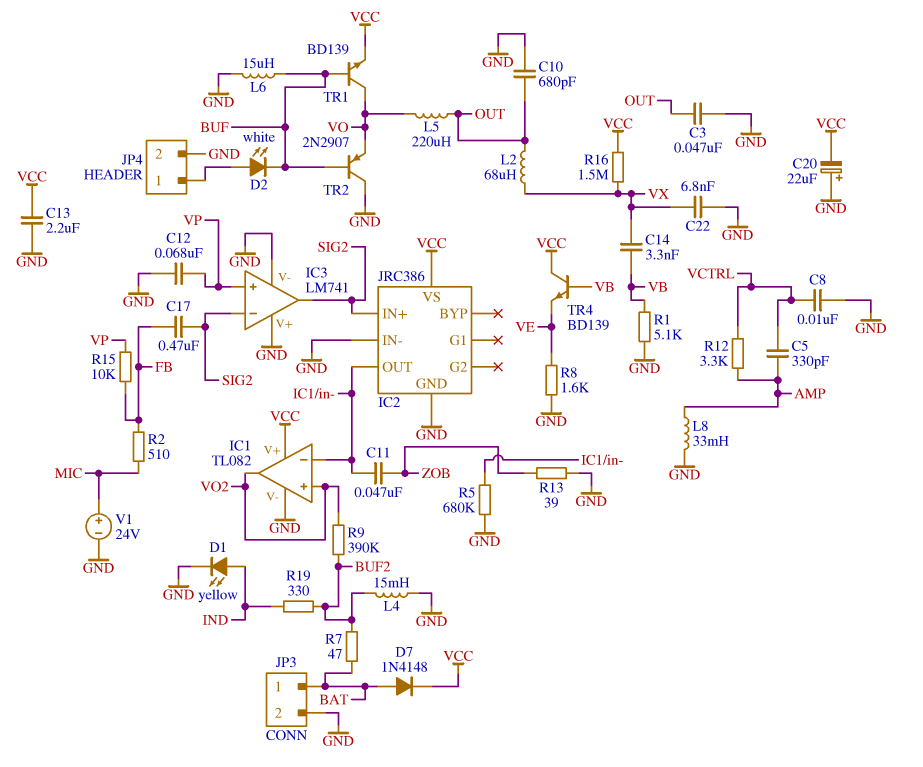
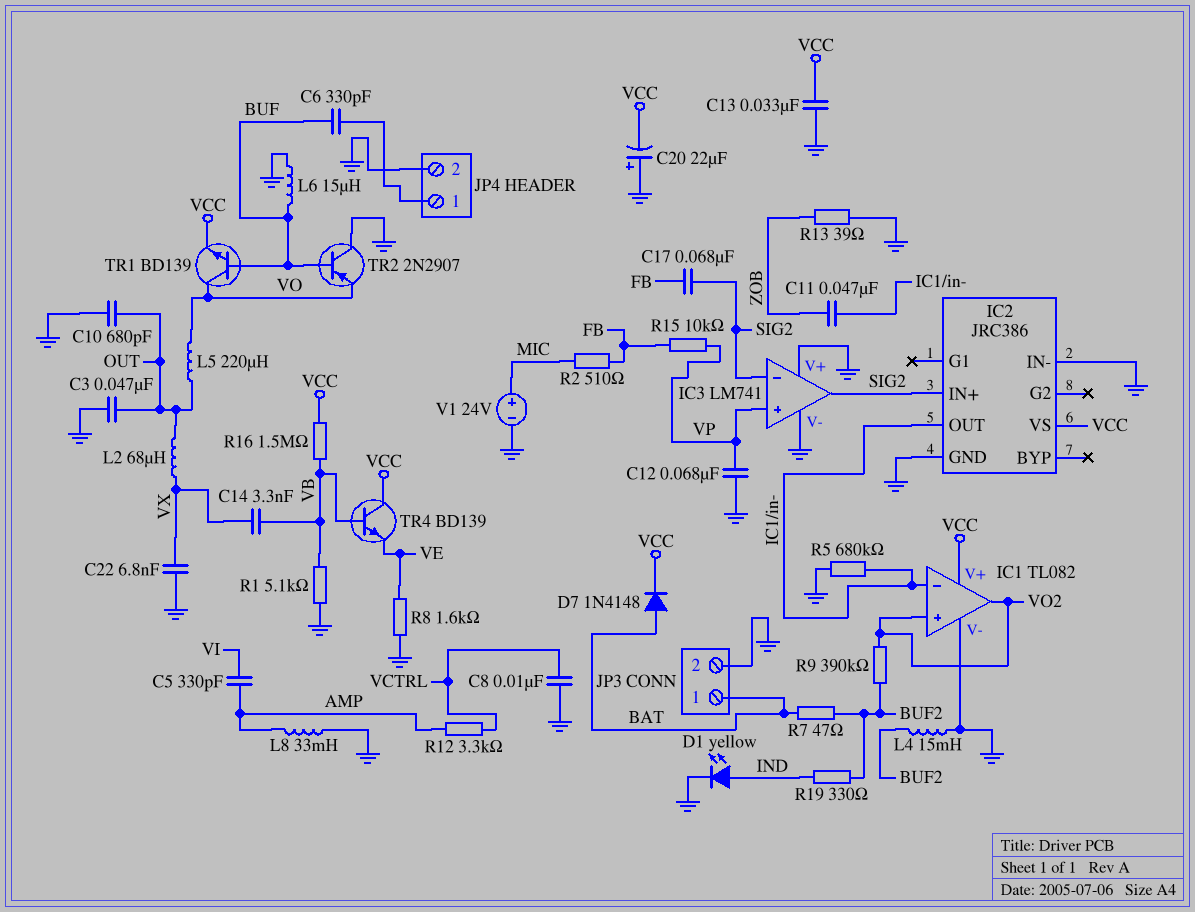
C5: 330pF (AMP, VCTRL) -> 330pF (AMP, VI)
C6: none -> 330pF (BUF, JP4/1)
C13: 2.2uF (GND, VCC) -> 33nF (GND, VCC)
C17: 470nF (FB, SIG2) -> 68nF (FB, SIG2)
D2: LED white (A JP4/1, K BUF) -> none
R16: 1.5M (VCC, VX) -> 1.5M (VB, VCC)

